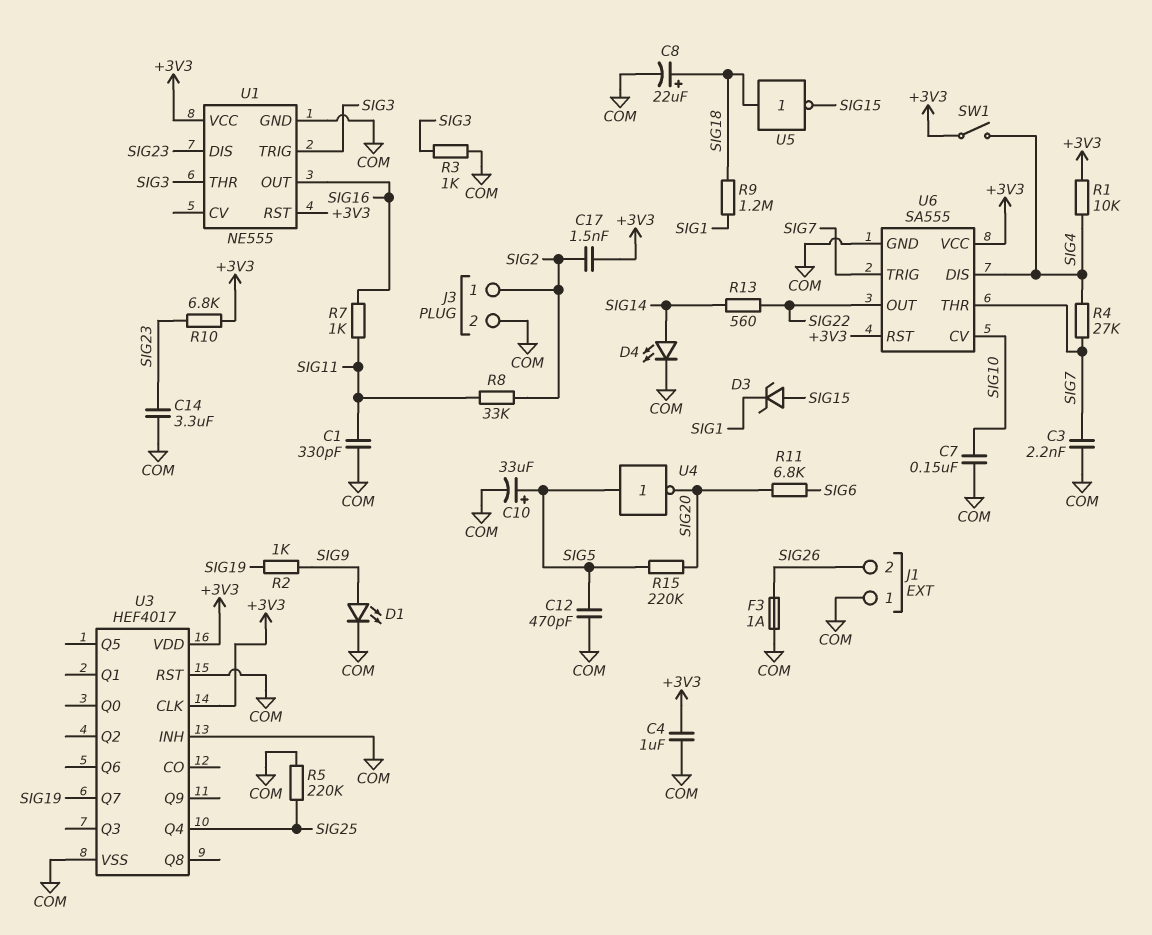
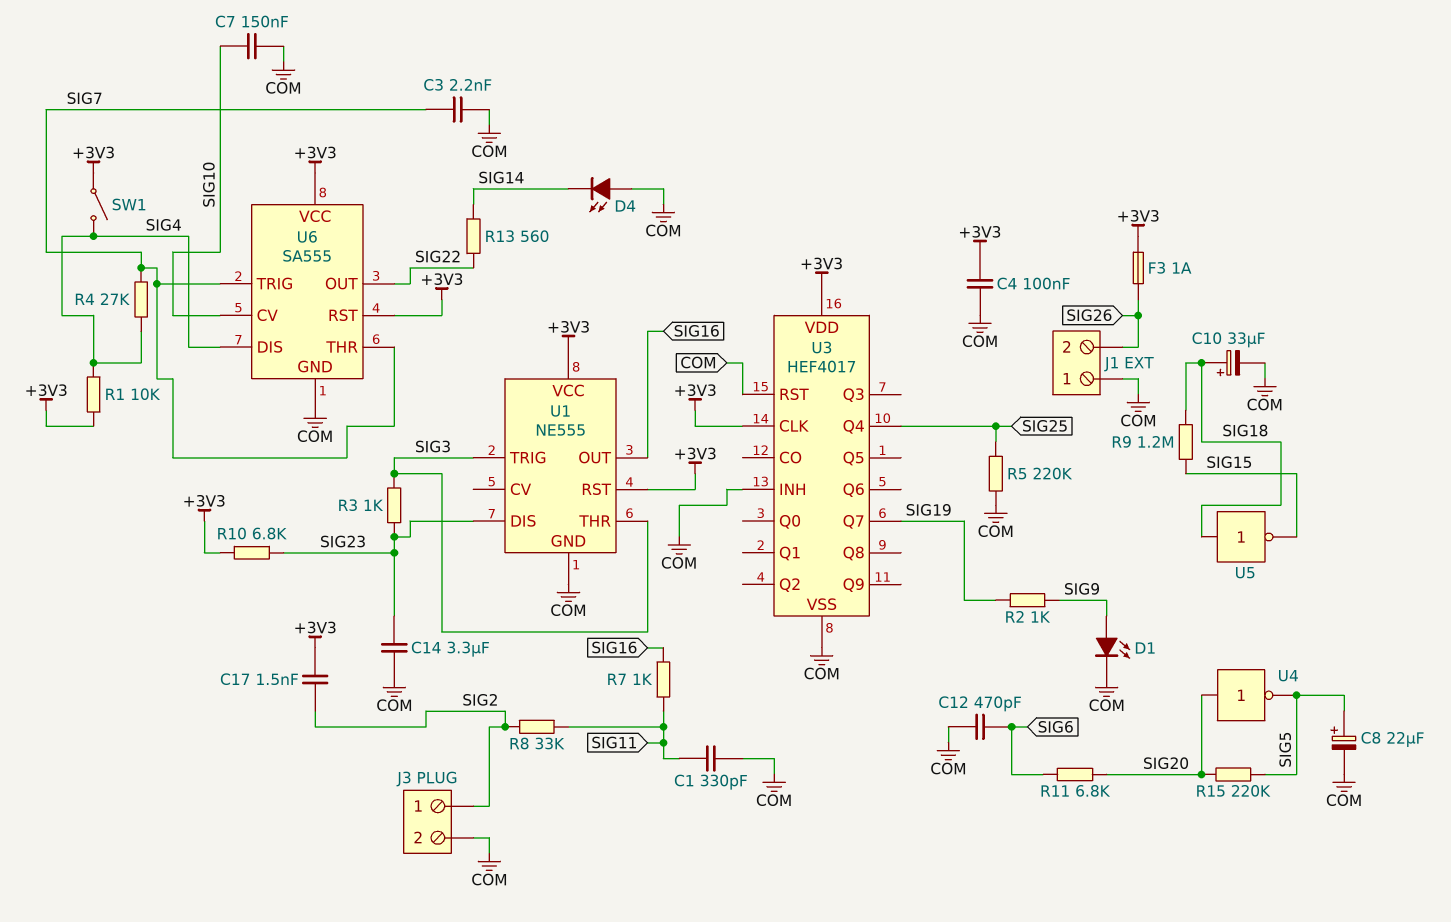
C4: 1uF (+3V3, COM) -> 100nF (+3V3, COM)
C8: 22uF (plus SIG18, minus COM) -> 22uF (plus SIG5, minus COM)
C10: 33uF (plus SIG5, minus COM) -> 33uF (plus SIG18, minus COM)
C12: 470pF (COM, SIG5) -> 470pF (COM, SIG6)
D3: zener (A SIG15, K SIG1) -> none
D4: LED (A SIG14, K COM) -> LED (A COM, K SIG14)
F3: 1A (COM, SIG26) -> 1A (+3V3, SIG26)
R3: 1k (COM, SIG3) -> 1k (SIG3, SIG23)
R9: 1.2M (SIG1, SIG18) -> 1.2M (SIG15, SIG18)
U4: NOT (in SIG5, out SIG20) -> NOT (in SIG20, out SIG5)

